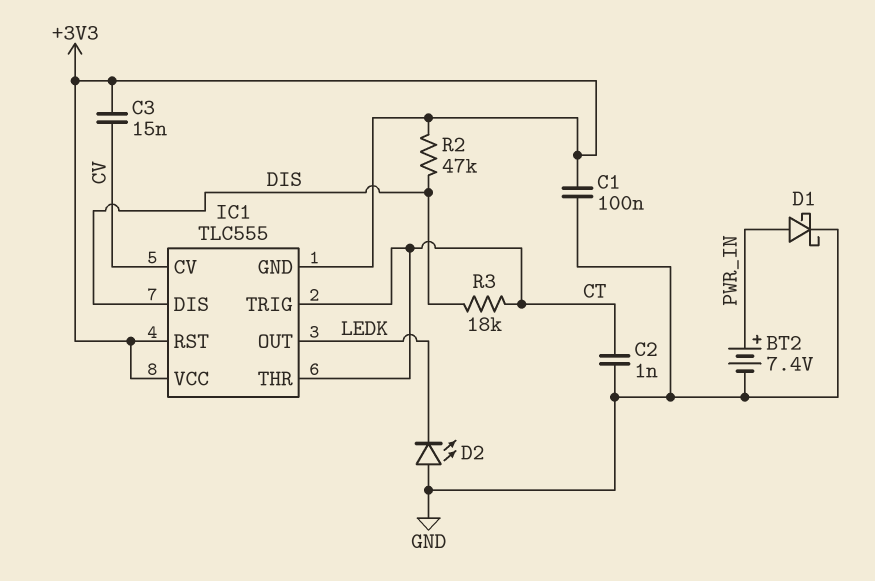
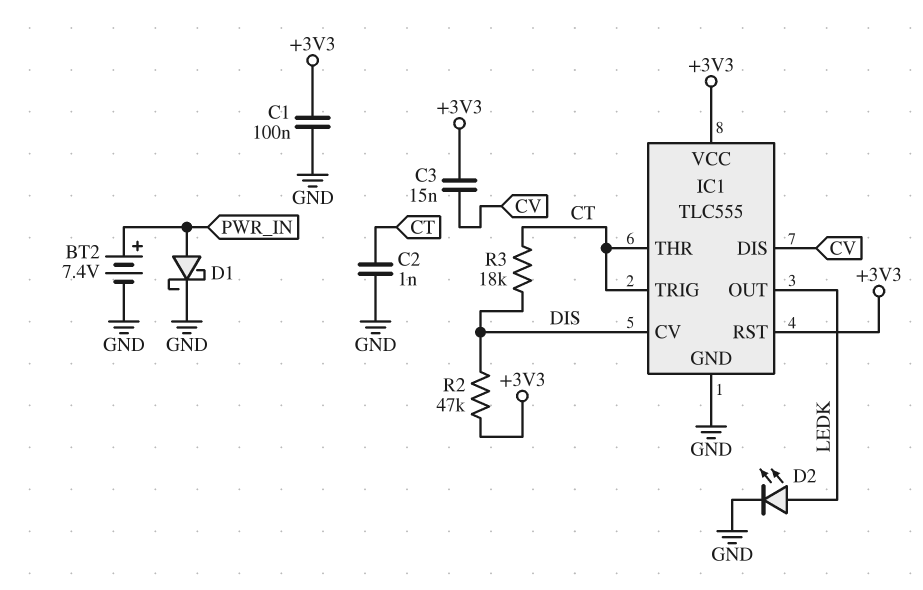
D2: LED (A GND, K LEDK) -> LED (A LEDK, K GND)
IC1 pin CV: CV -> DIS
IC1 pin DIS: DIS -> CV
IC1 pin GND: +3V3 -> GND

